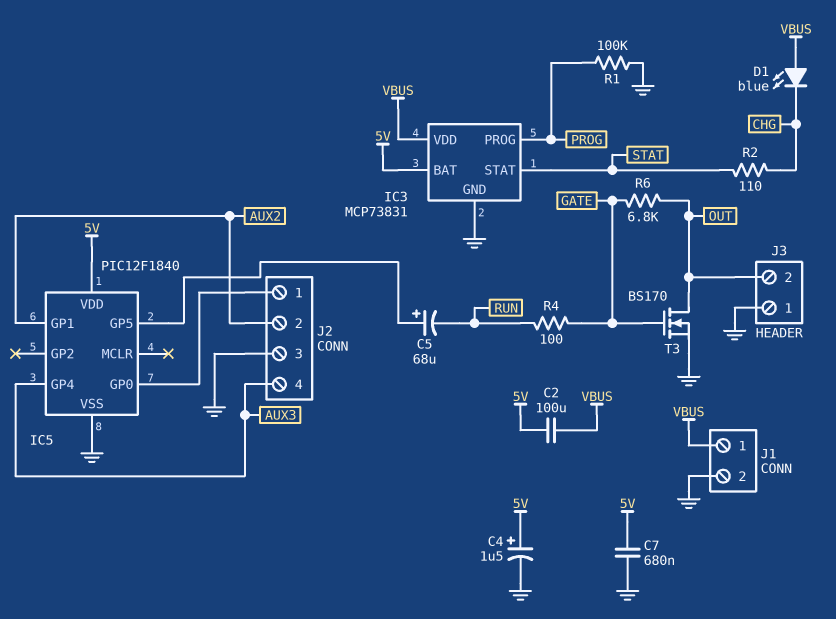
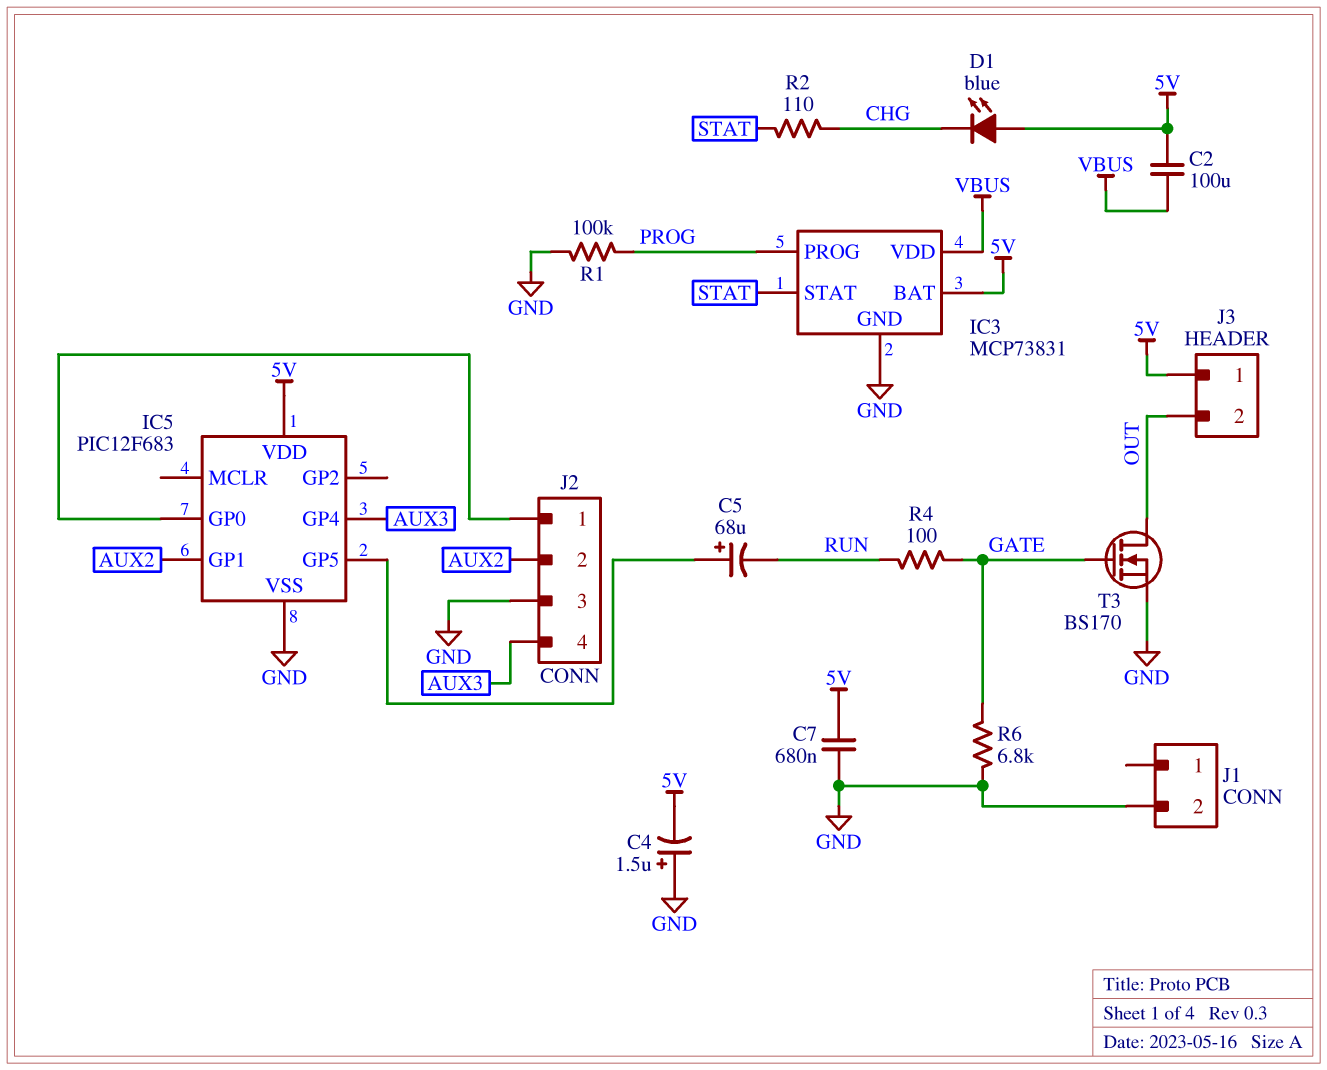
C4: 1.5uF (plus 5V, minus GND) -> 1.5uF (plus GND, minus 5V)
D1: LED blue (A VBUS, K CHG) -> LED blue (A 5V, K CHG)
IC5: PIC12F1840 -> PIC12F683
J1 pin 1: VBUS -> none
J3 pin 1: GND -> 5V
R6: 6.8k (GATE, OUT) -> 6.8k (GATE, GND)

